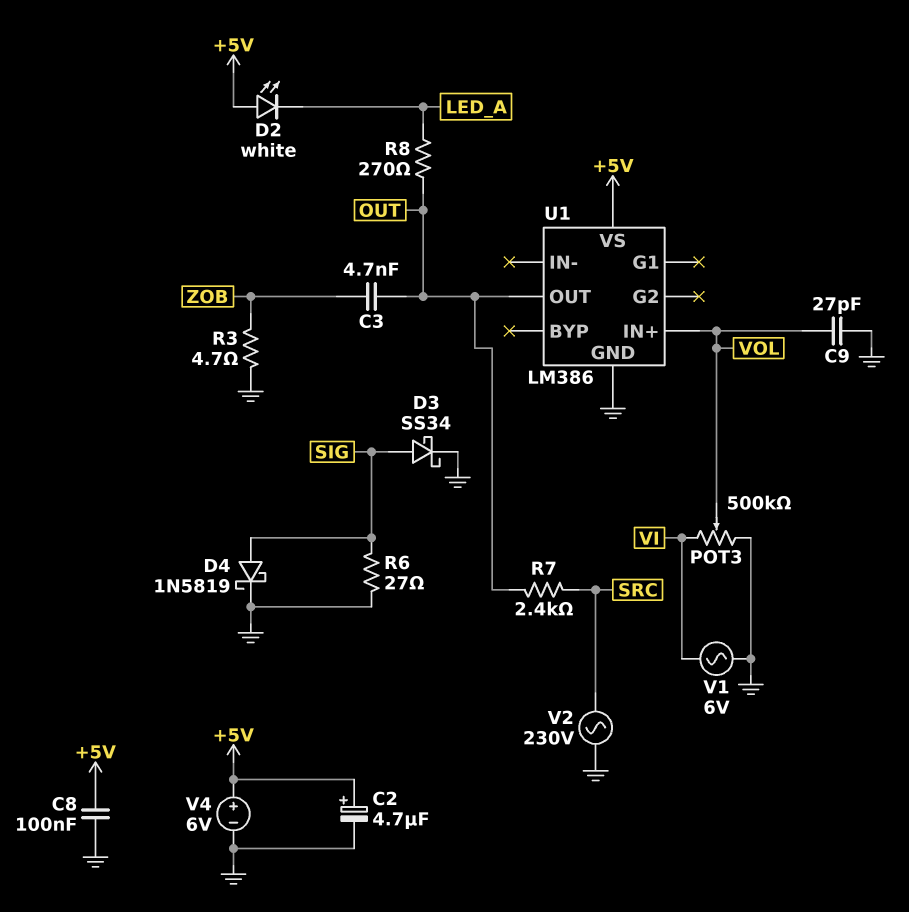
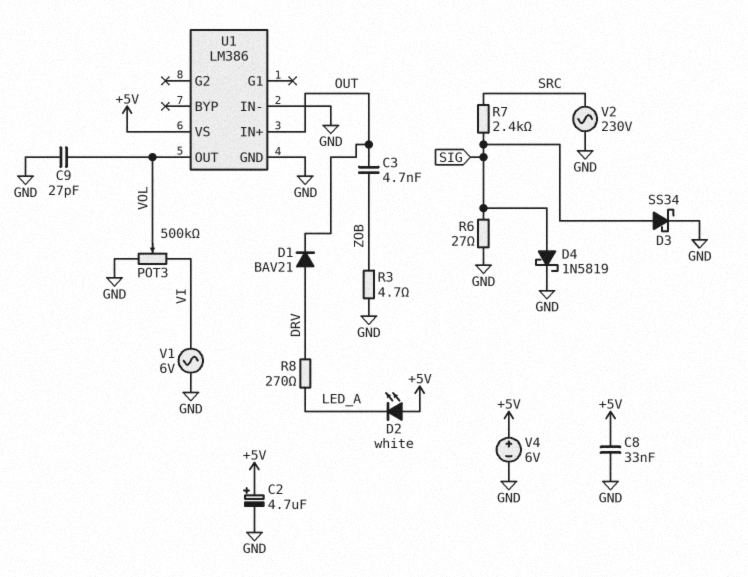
C8: 100nF (+5V, GND) -> 33nF (+5V, GND)
D1: none -> diode BAV21 (A DRV, K OUT)
R7: 2.4k (OUT, SRC) -> 2.4k (SIG, SRC)
R8: 270 (LED_A, OUT) -> 270 (DRV, LED_A)
U1 pin IN+: VOL -> OUT
U1 pin IN-: none -> GND
U1 pin OUT: OUT -> VOL

